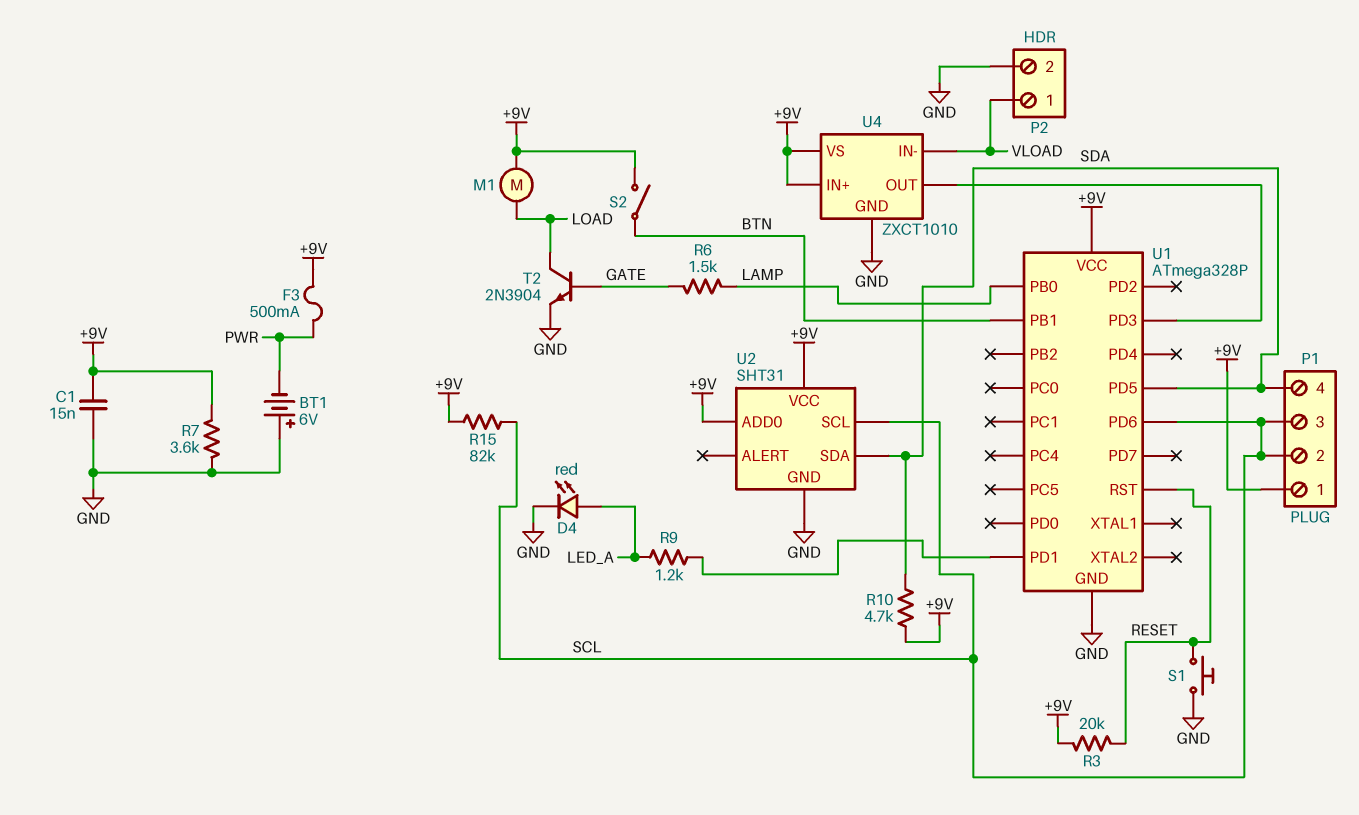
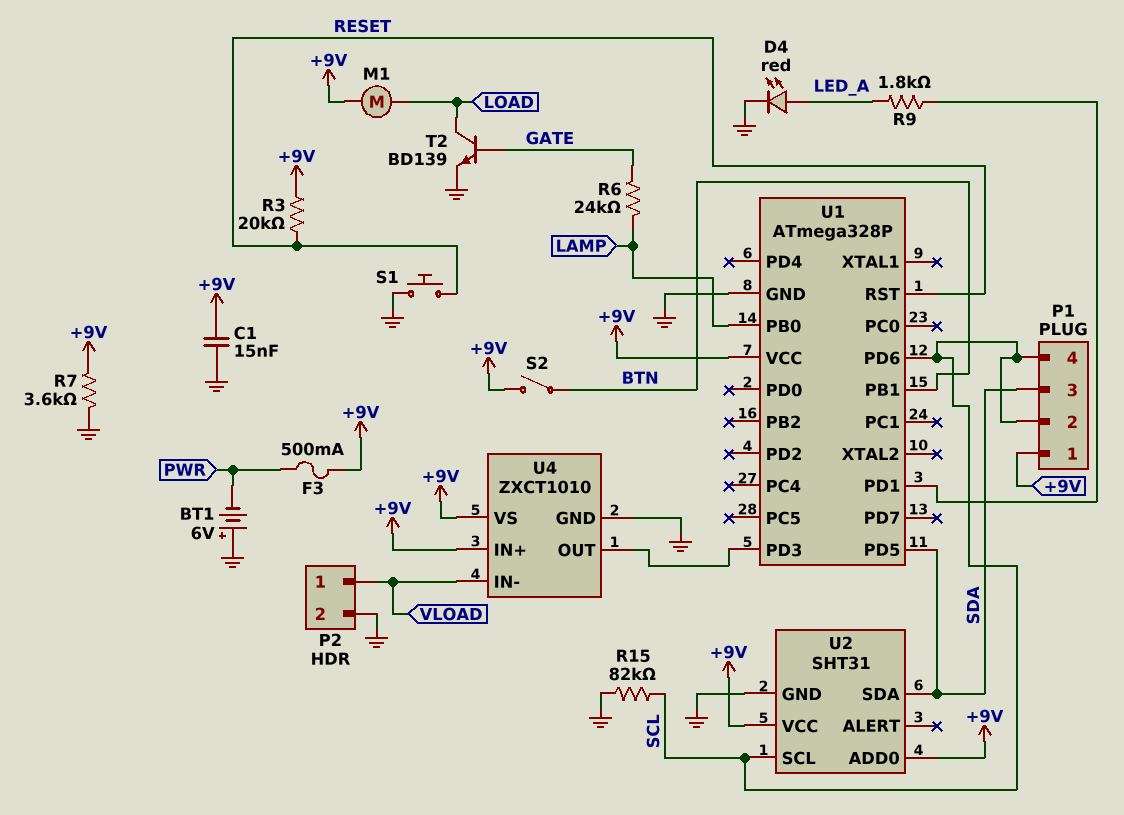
P1 pin 3: SCL -> SDA
P1 pin 4: SDA -> SCL
R6: 1.5k (GATE, LAMP) -> 24k (GATE, LAMP)
R9: 1.2k (LED_A, U1/PD1) -> 1.8k (LED_A, U1/PD1)
R10: 4.7k (+9V, SDA) -> none
R15: 82k (+9V, SCL) -> 82k (GND, SCL)
T2: NPN 2N3904 (B GATE, C LOAD, E GND) -> NPN BD139 (B GATE, C LOAD, E GND)

